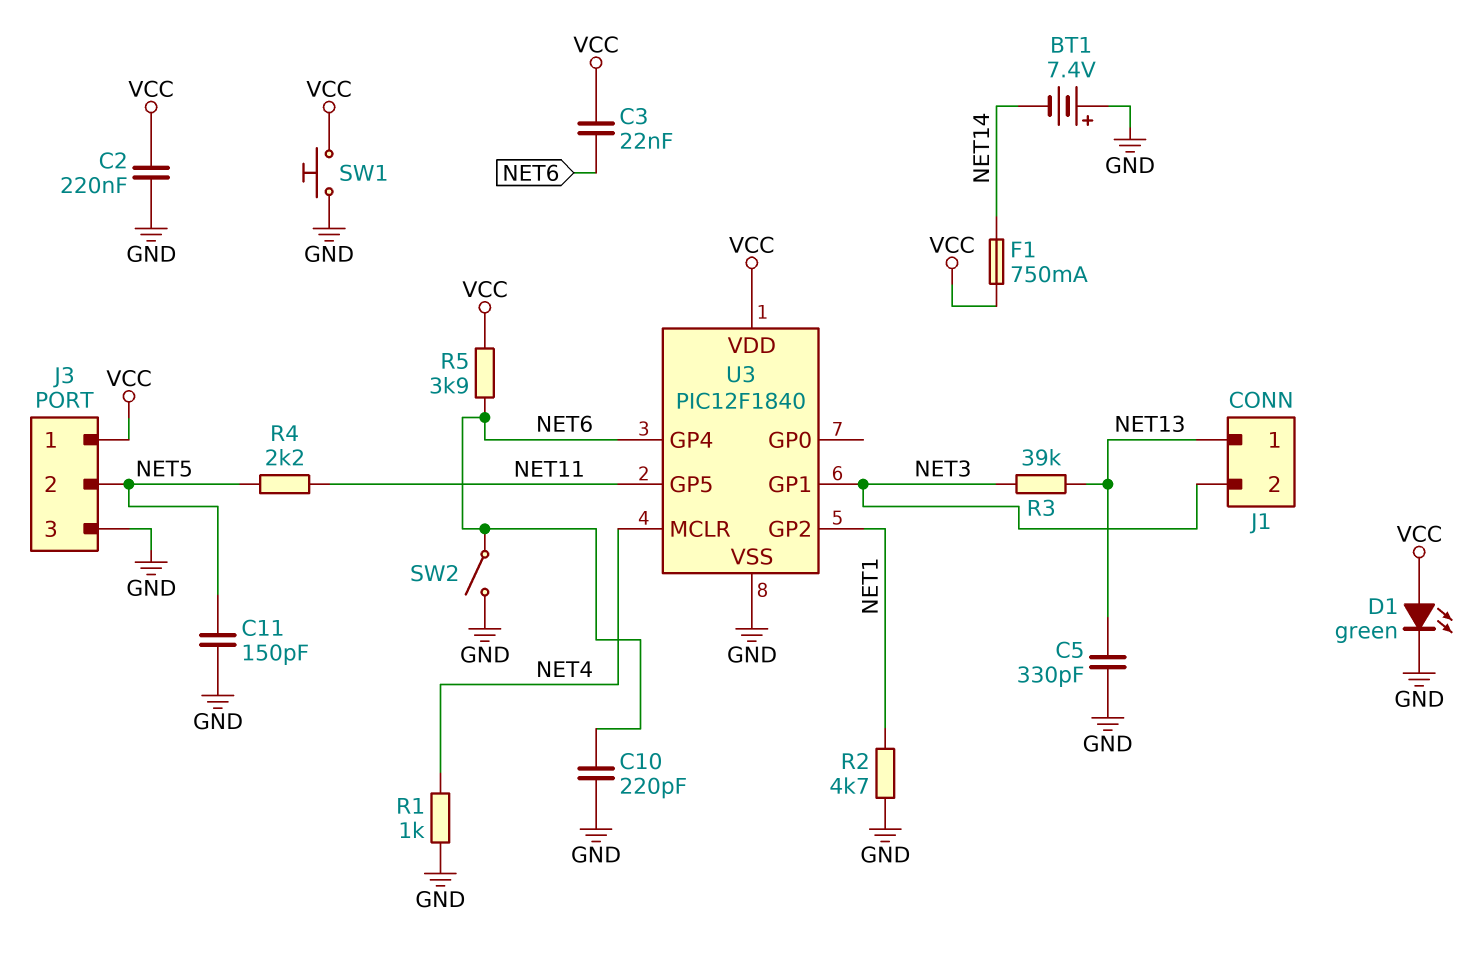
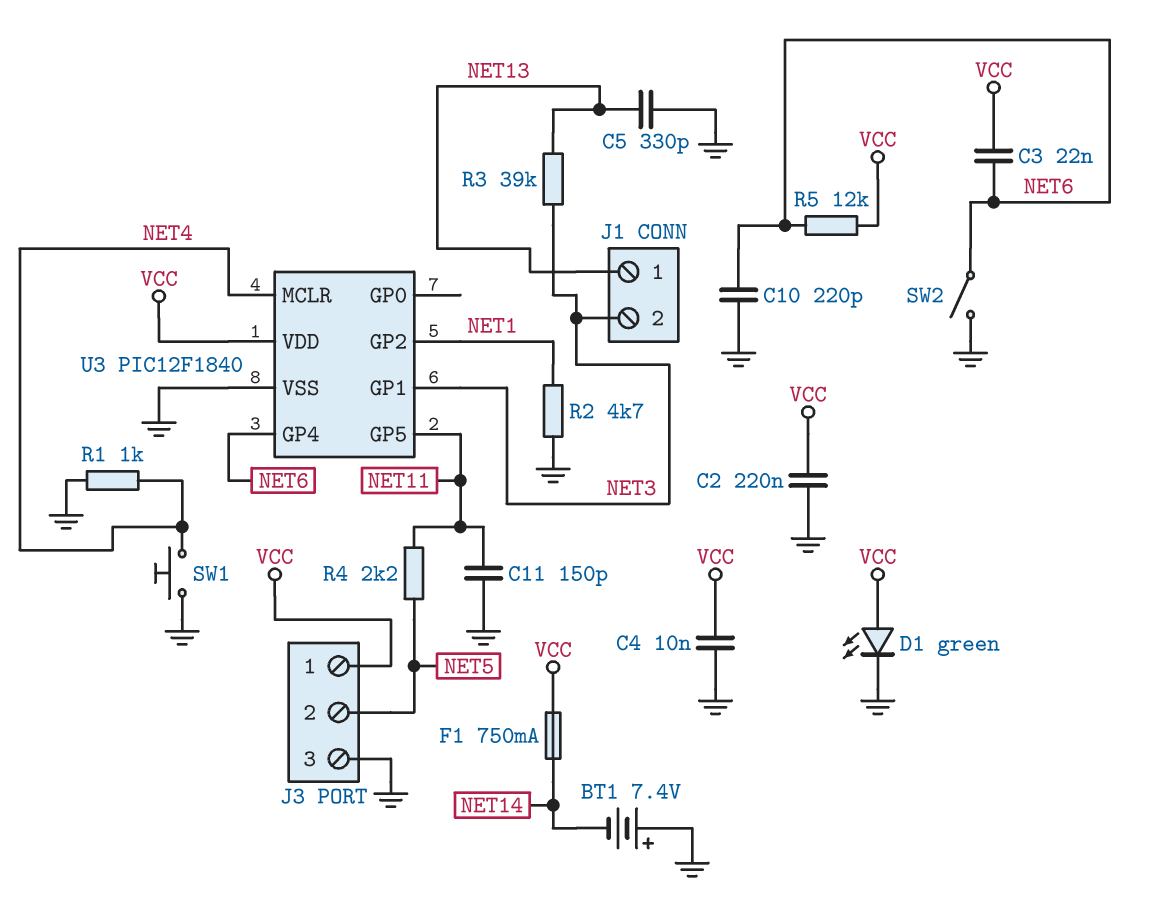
C4: none -> 10nF (GND, VCC)
C11: 150pF (GND, NET5) -> 150pF (GND, NET11)
R5: 3.9k (NET6, VCC) -> 12k (NET6, VCC)
SW1: button (GND, VCC) -> button (GND, NET4)

